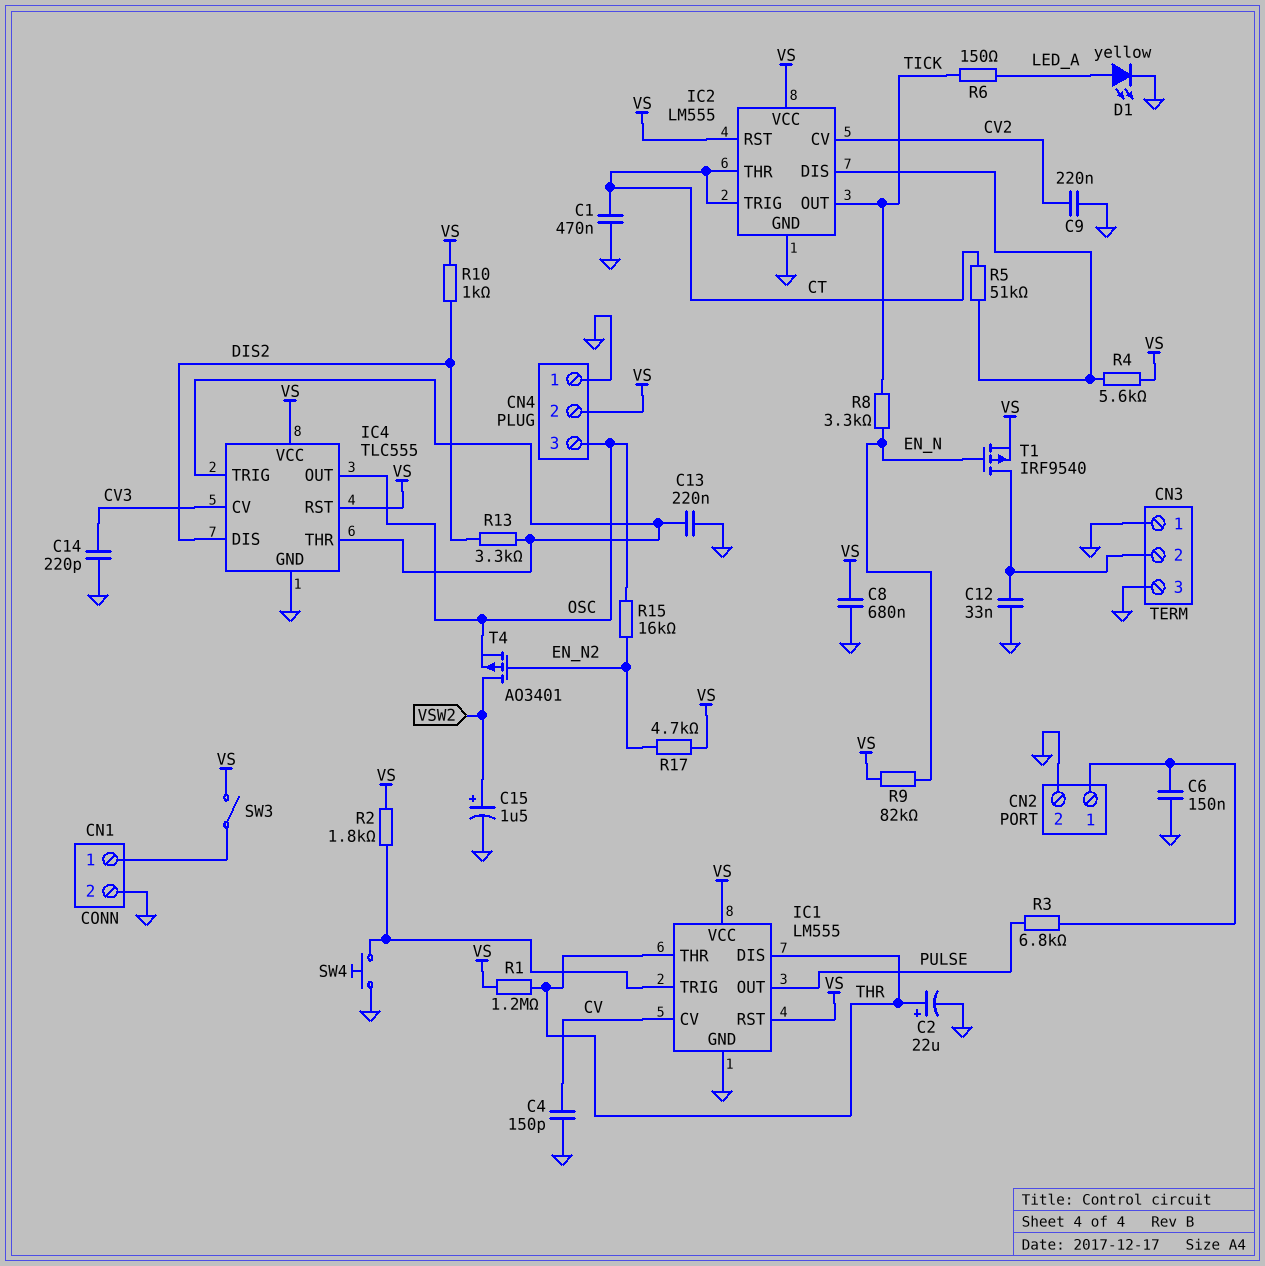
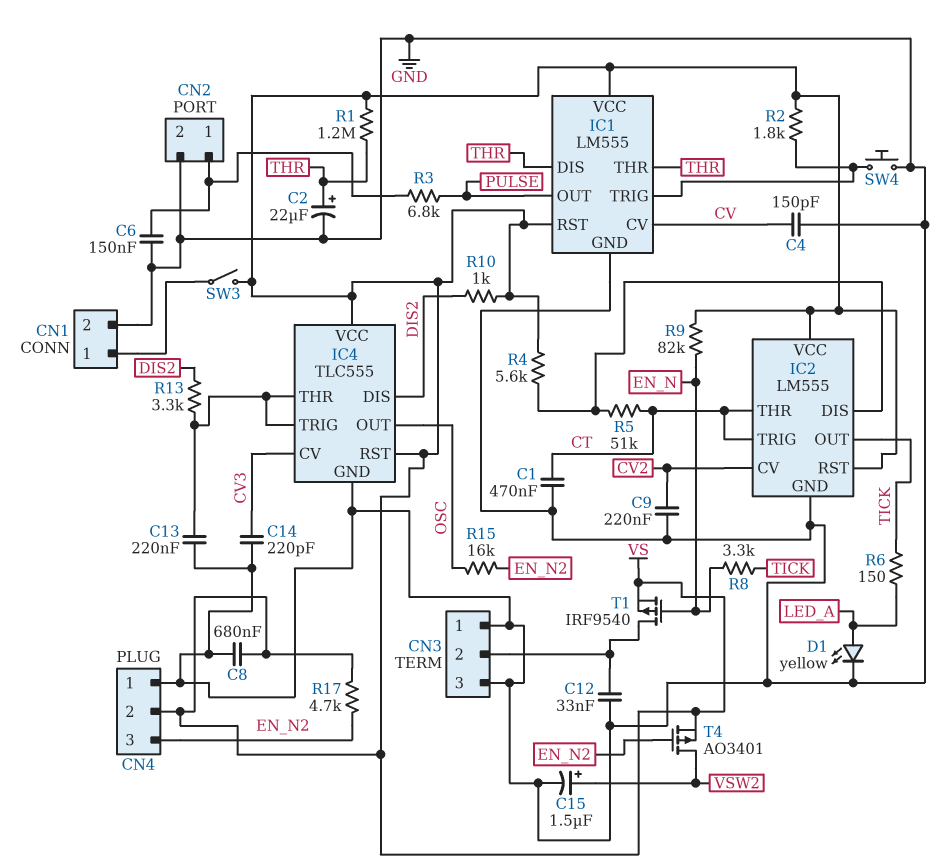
CN4 pin 3: OSC -> EN_N2
T4: PMOS AO3401 (G EN_N2, D VSW2, S OSC) -> PMOS AO3401 (G EN_N2, D VSW2, S VS)

